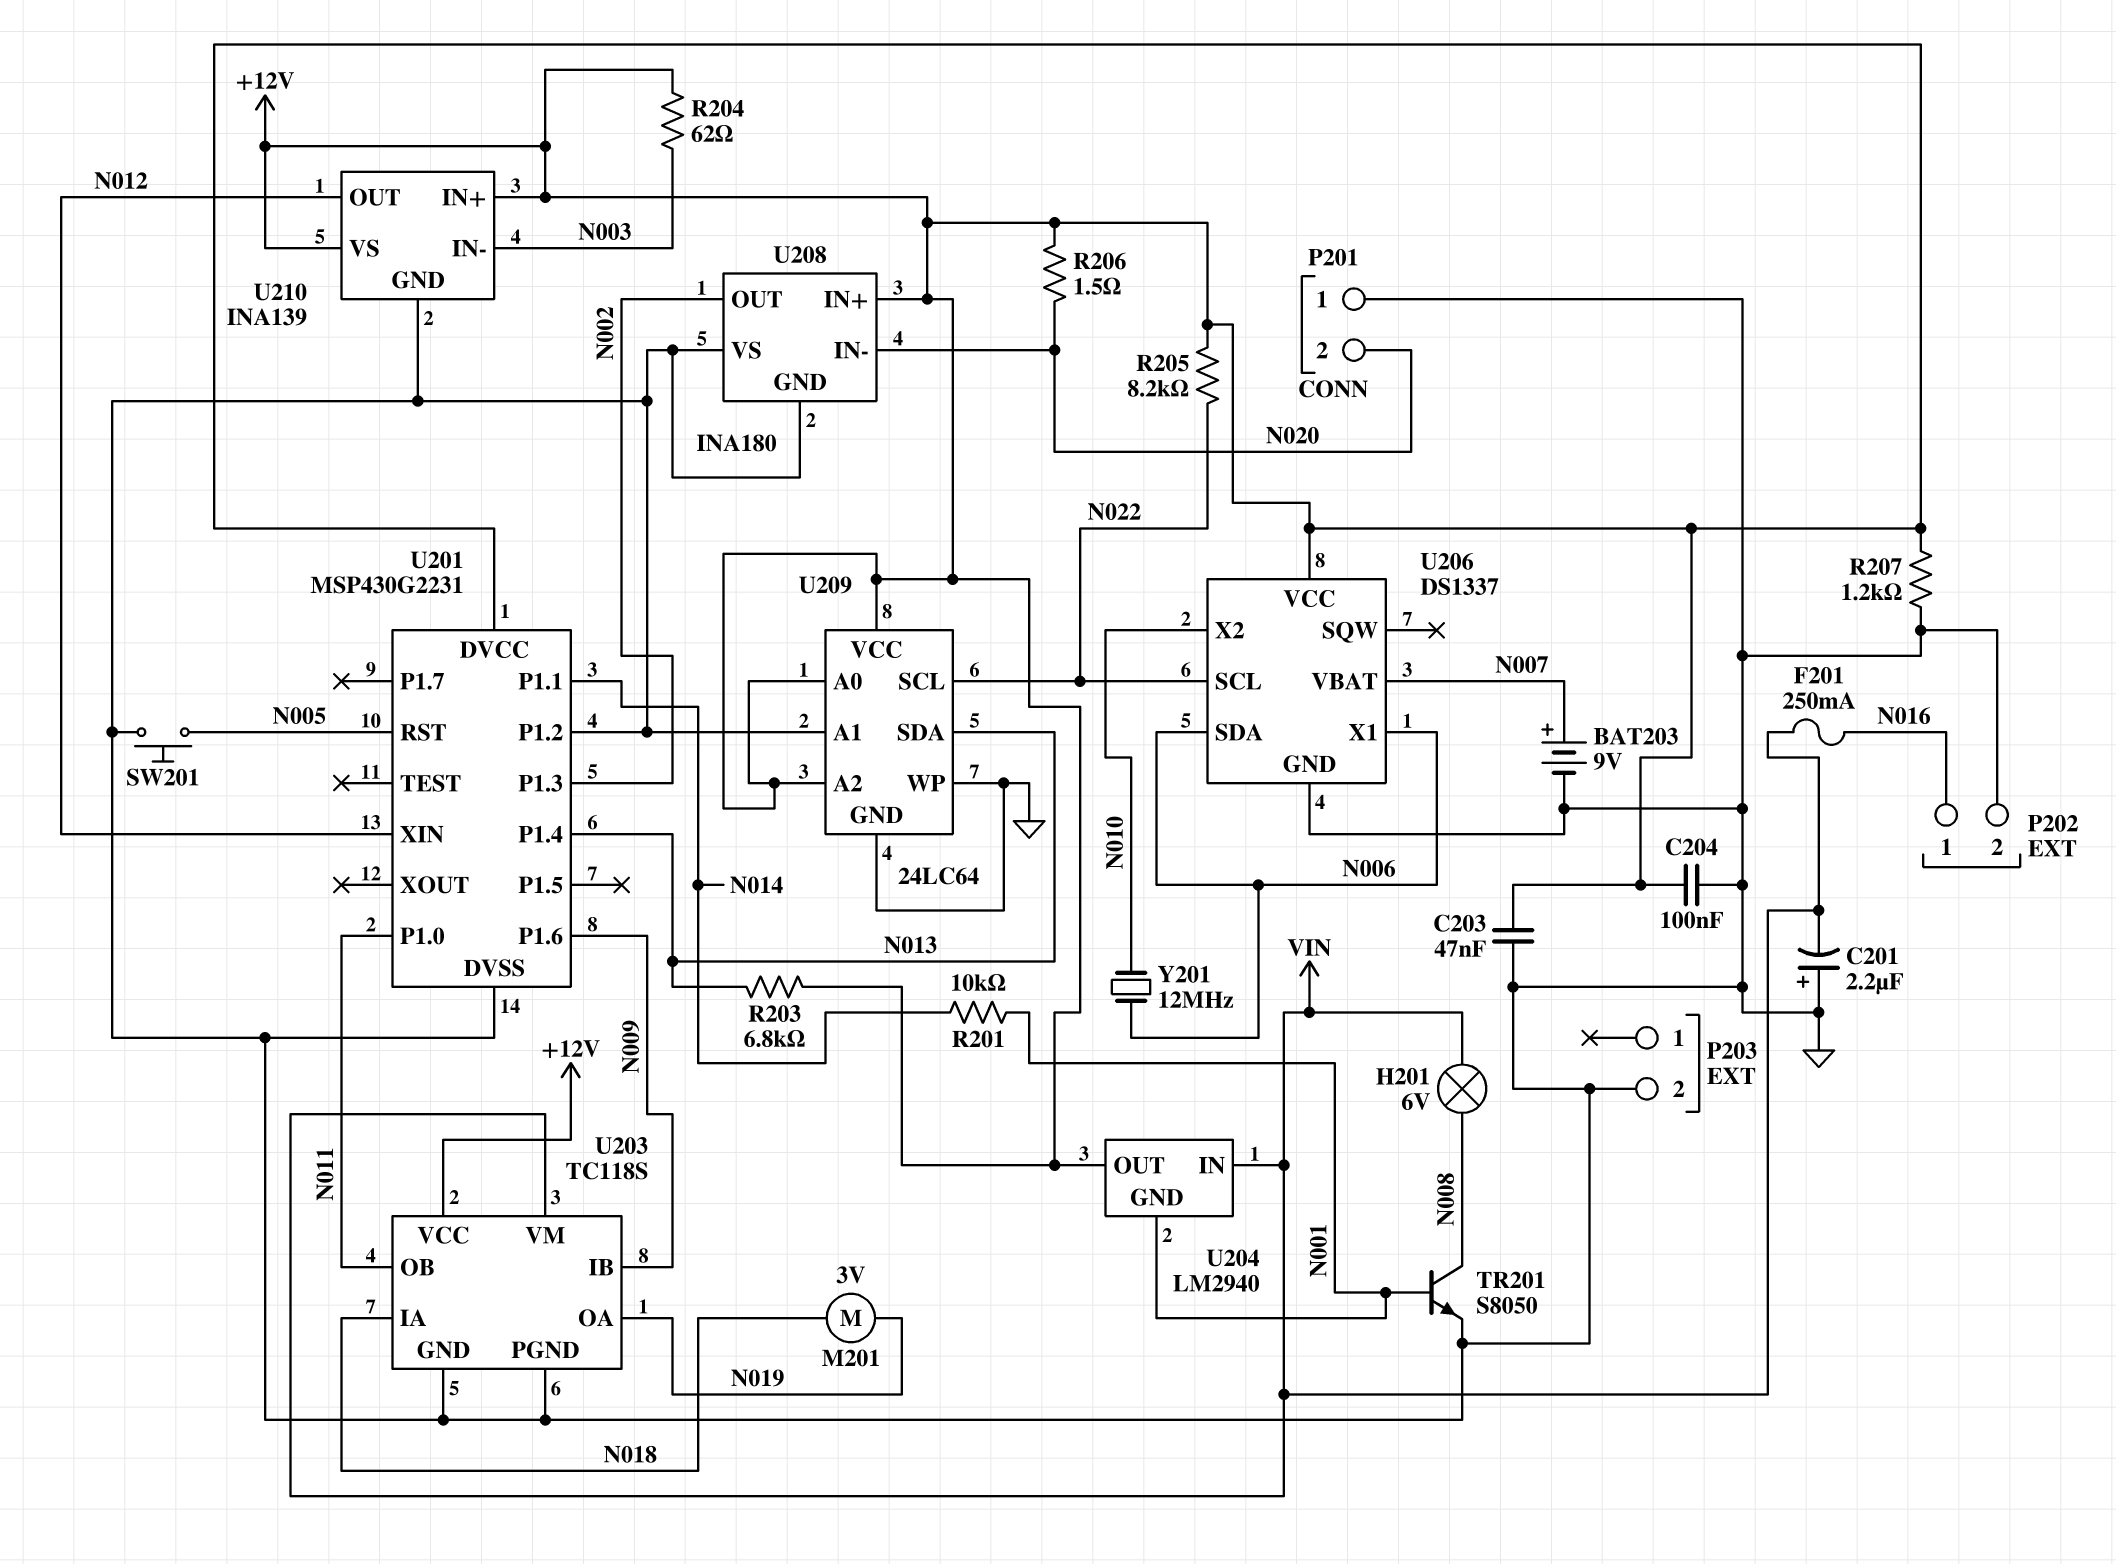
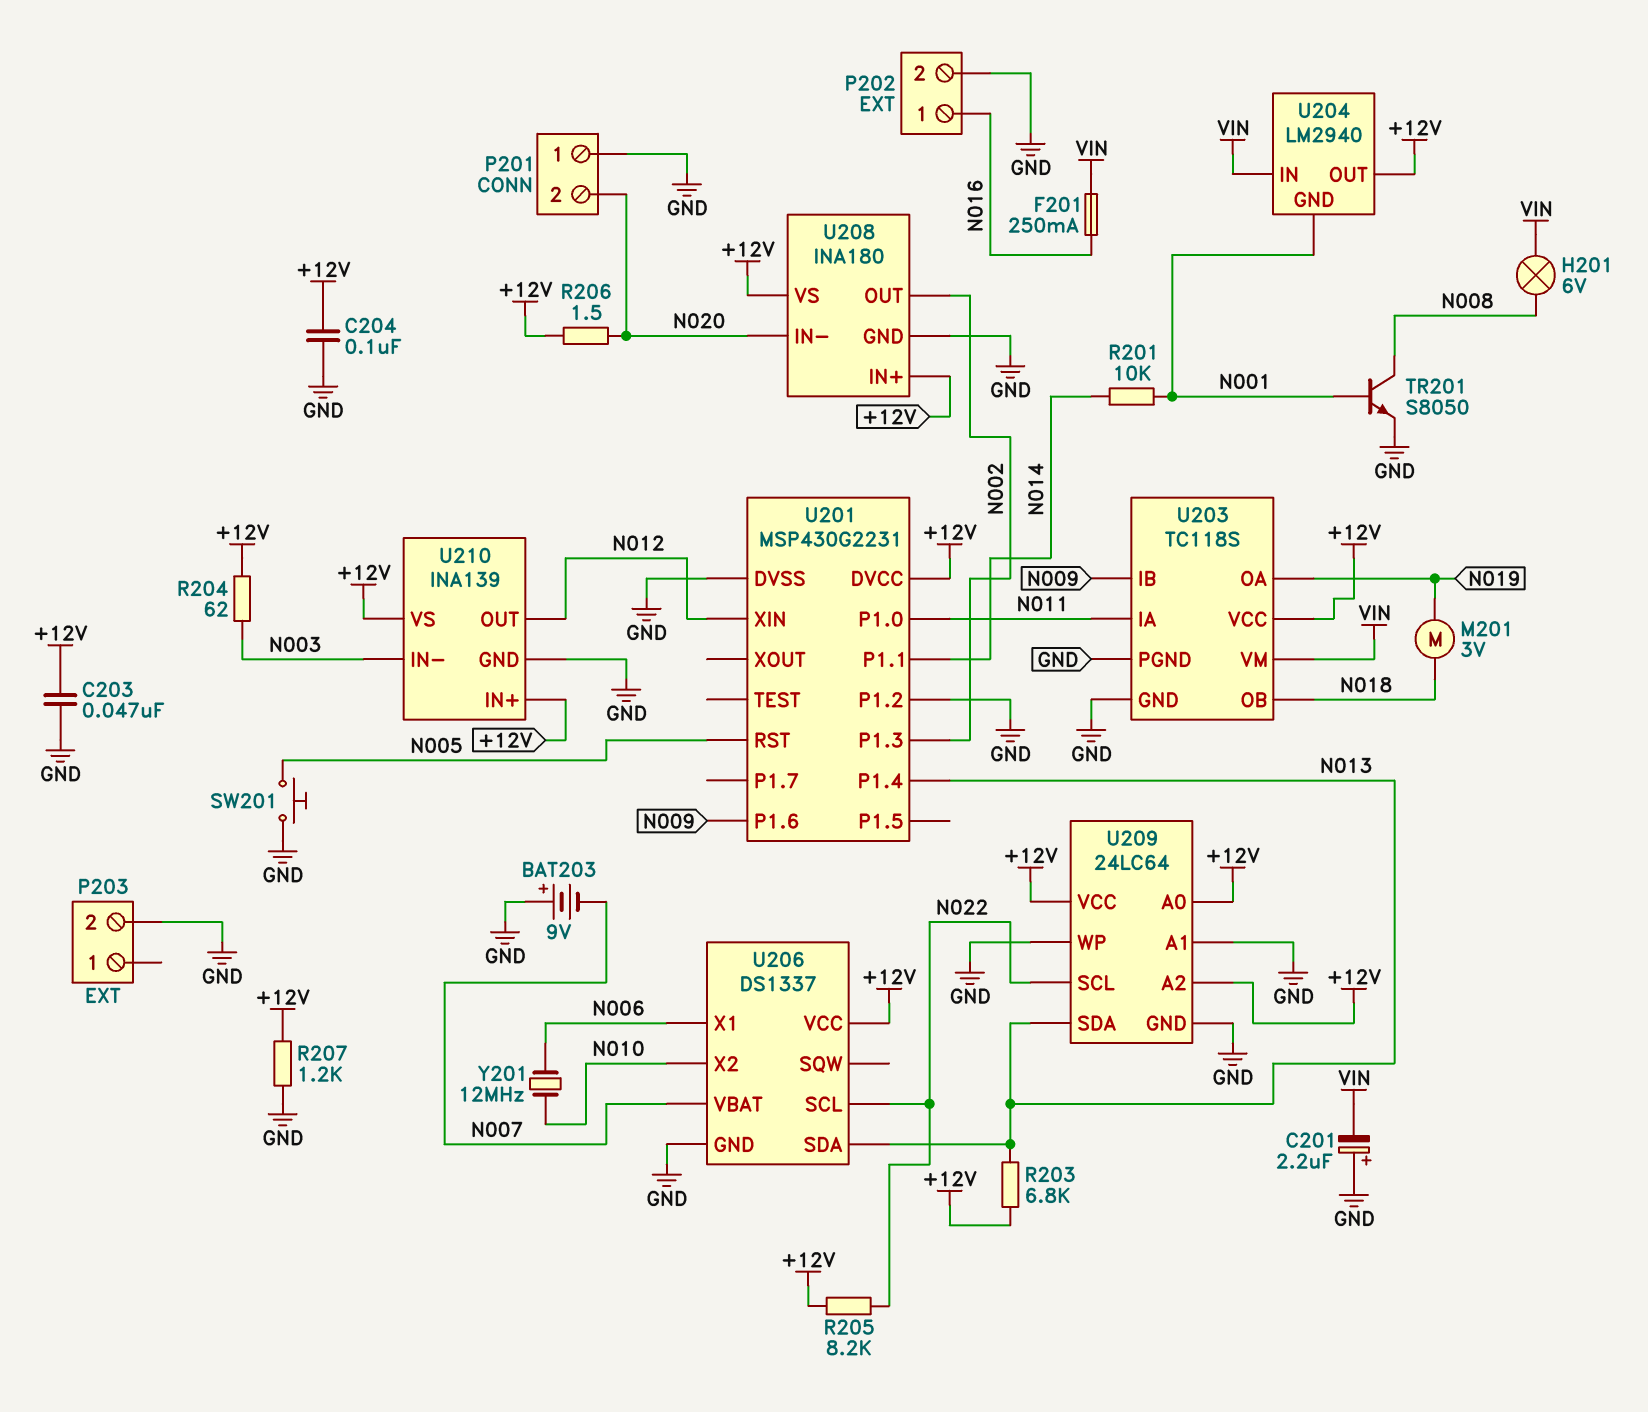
BAT203: 9V (plus N007, minus GND) -> 9V (plus GND, minus N007)
U203 pin IA: N018 -> N011
U203 pin OB: N011 -> N018
U206 pin SDA: N006 -> N013
U208 pin VS: GND -> +12V

